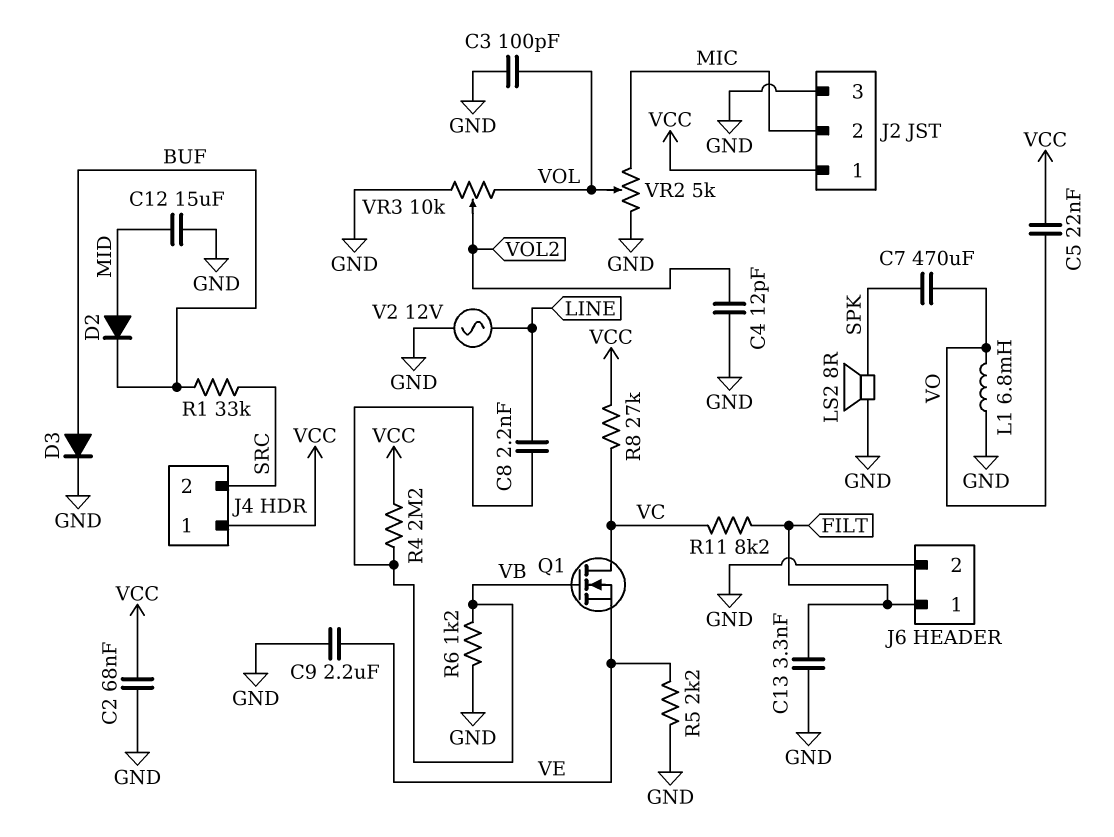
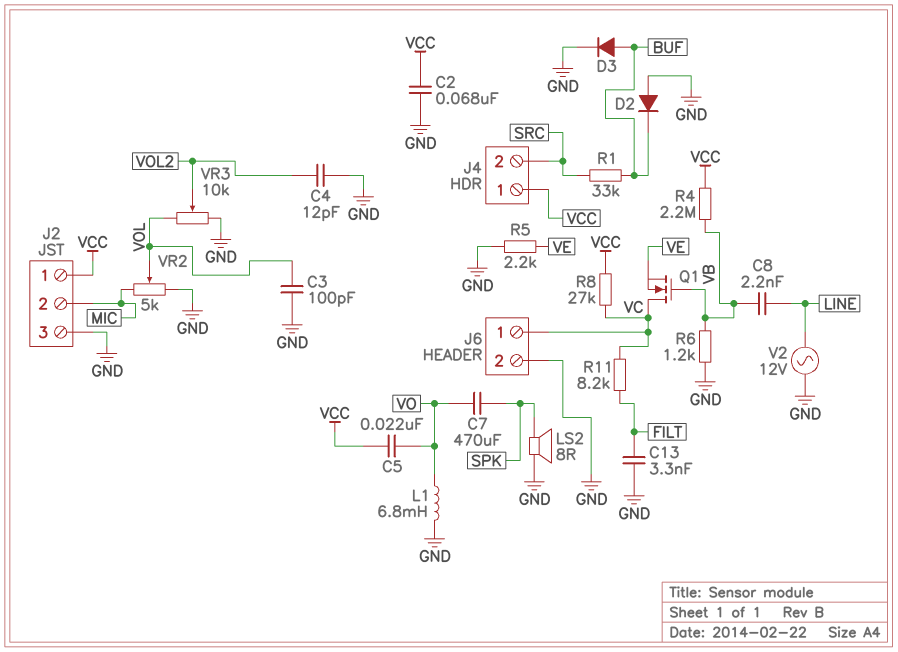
C9: 2.2uF (GND, VE) -> none
C12: 15uF (GND, MID) -> none
D2: diode (A MID, K BUF) -> diode (A GND, K BUF)
J6 pin 1: FILT -> VC

